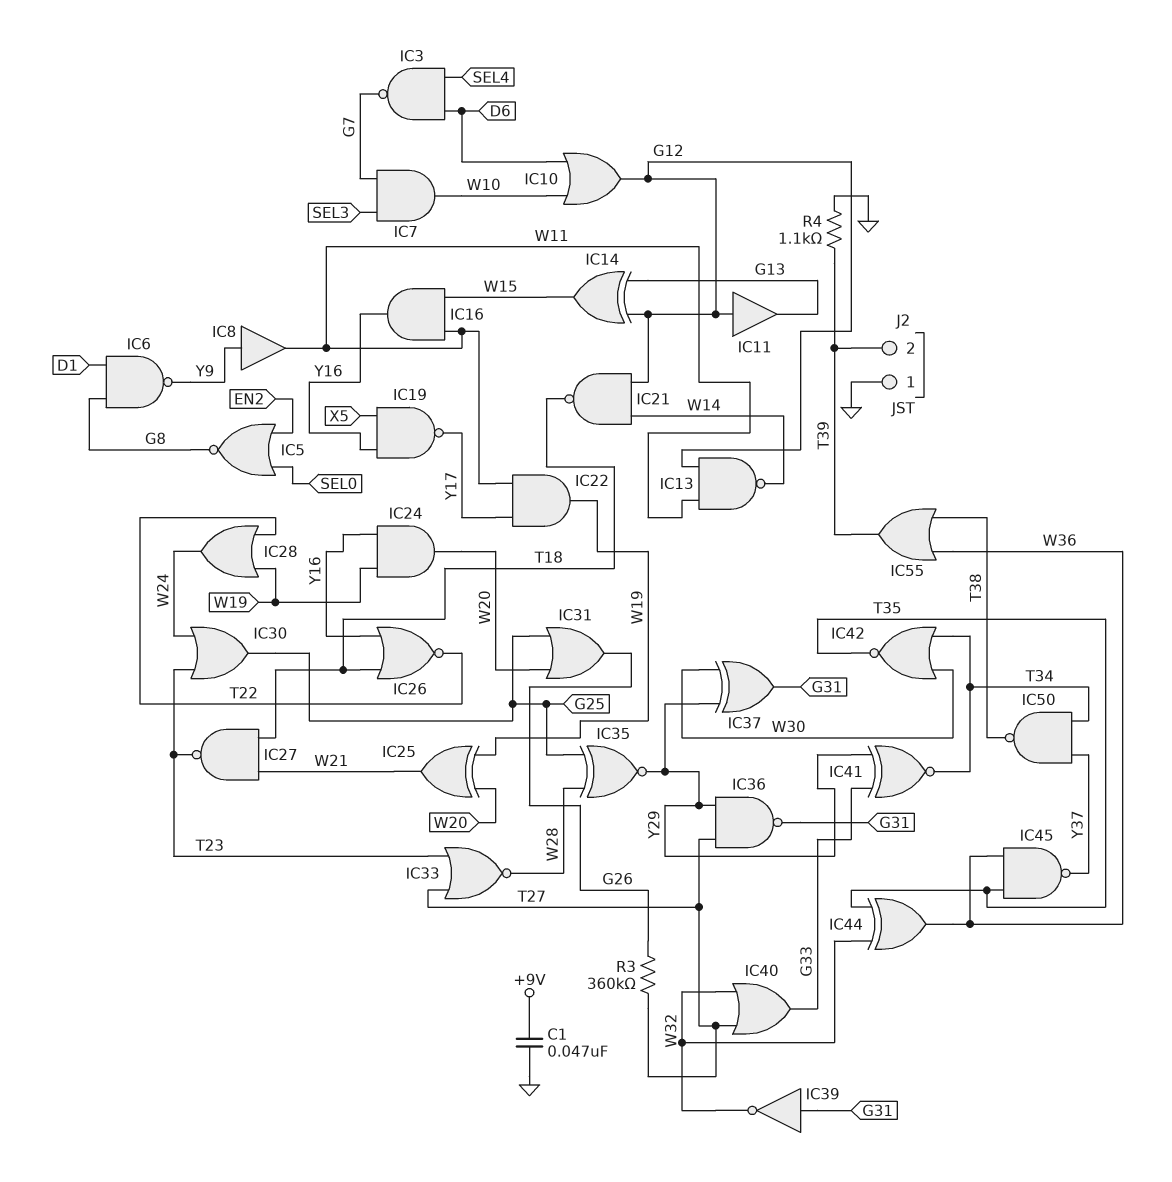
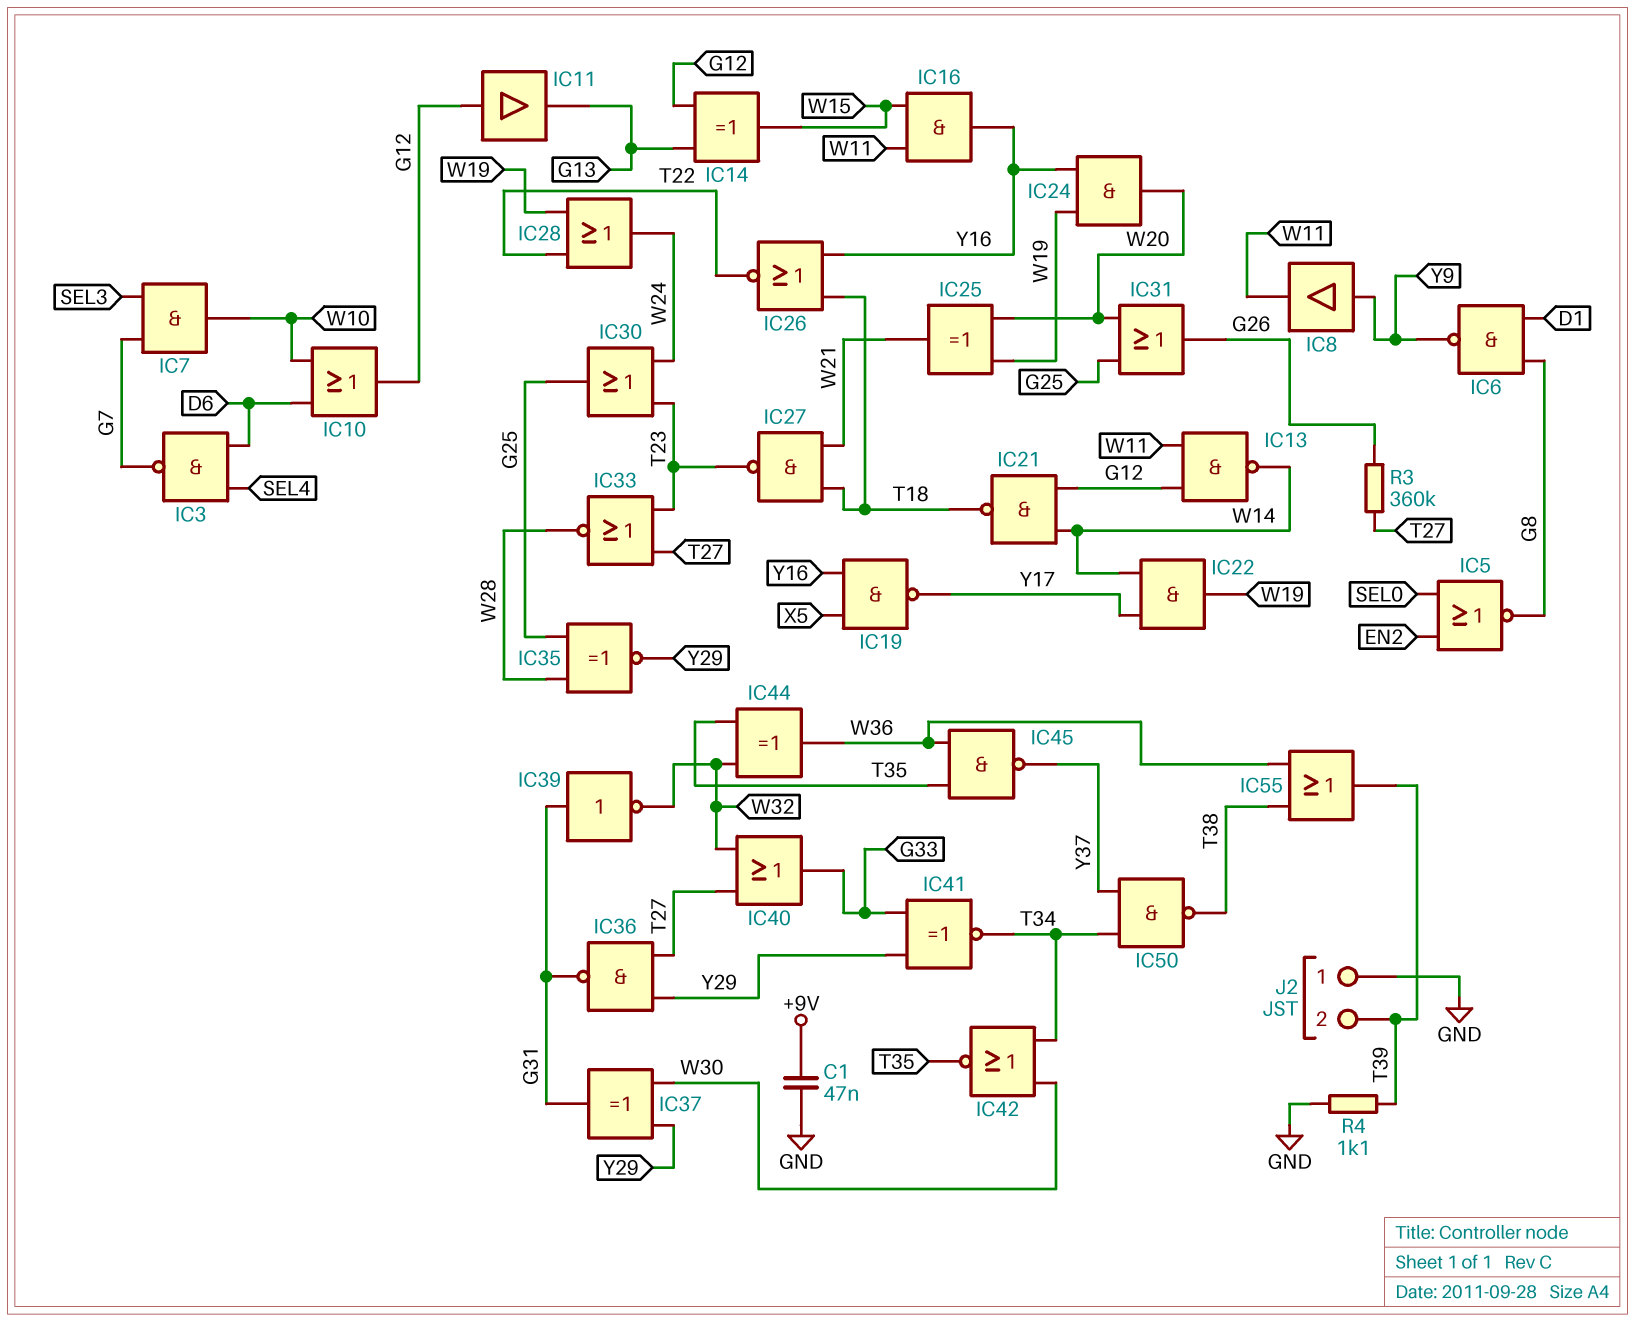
IC22: AND (in W11, in Y17, out W19) -> AND (in W14, in Y17, out W19)

